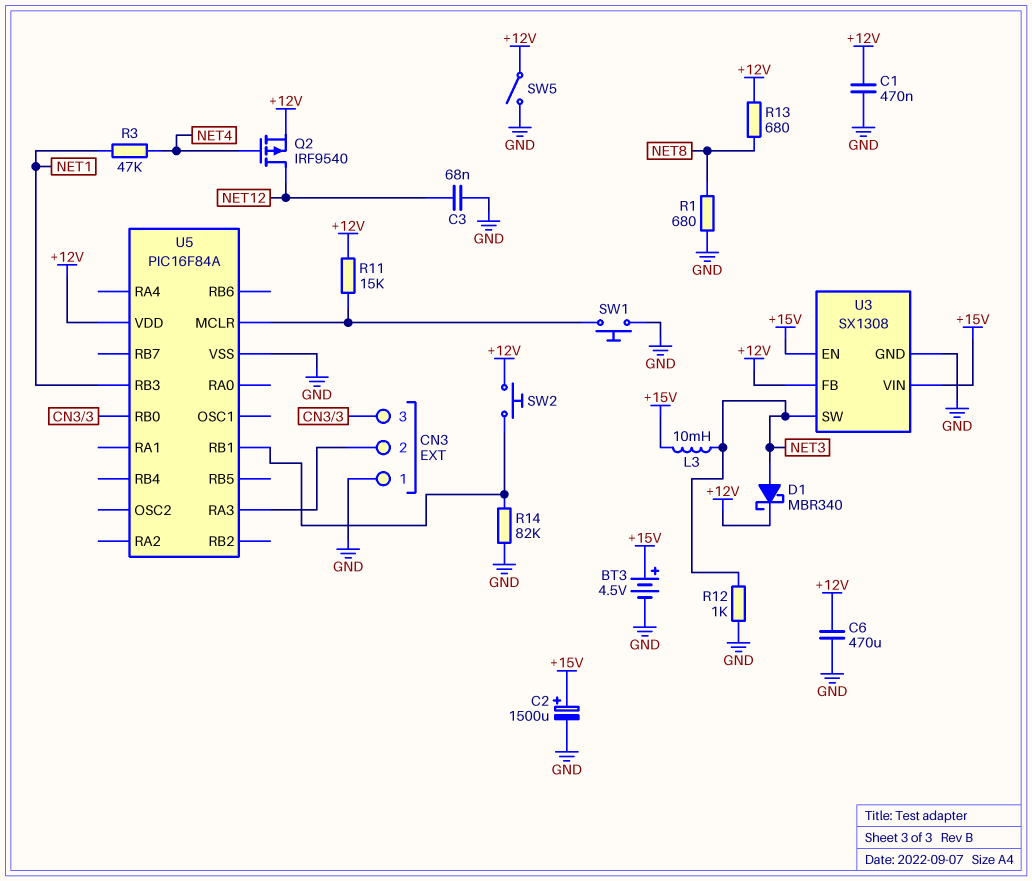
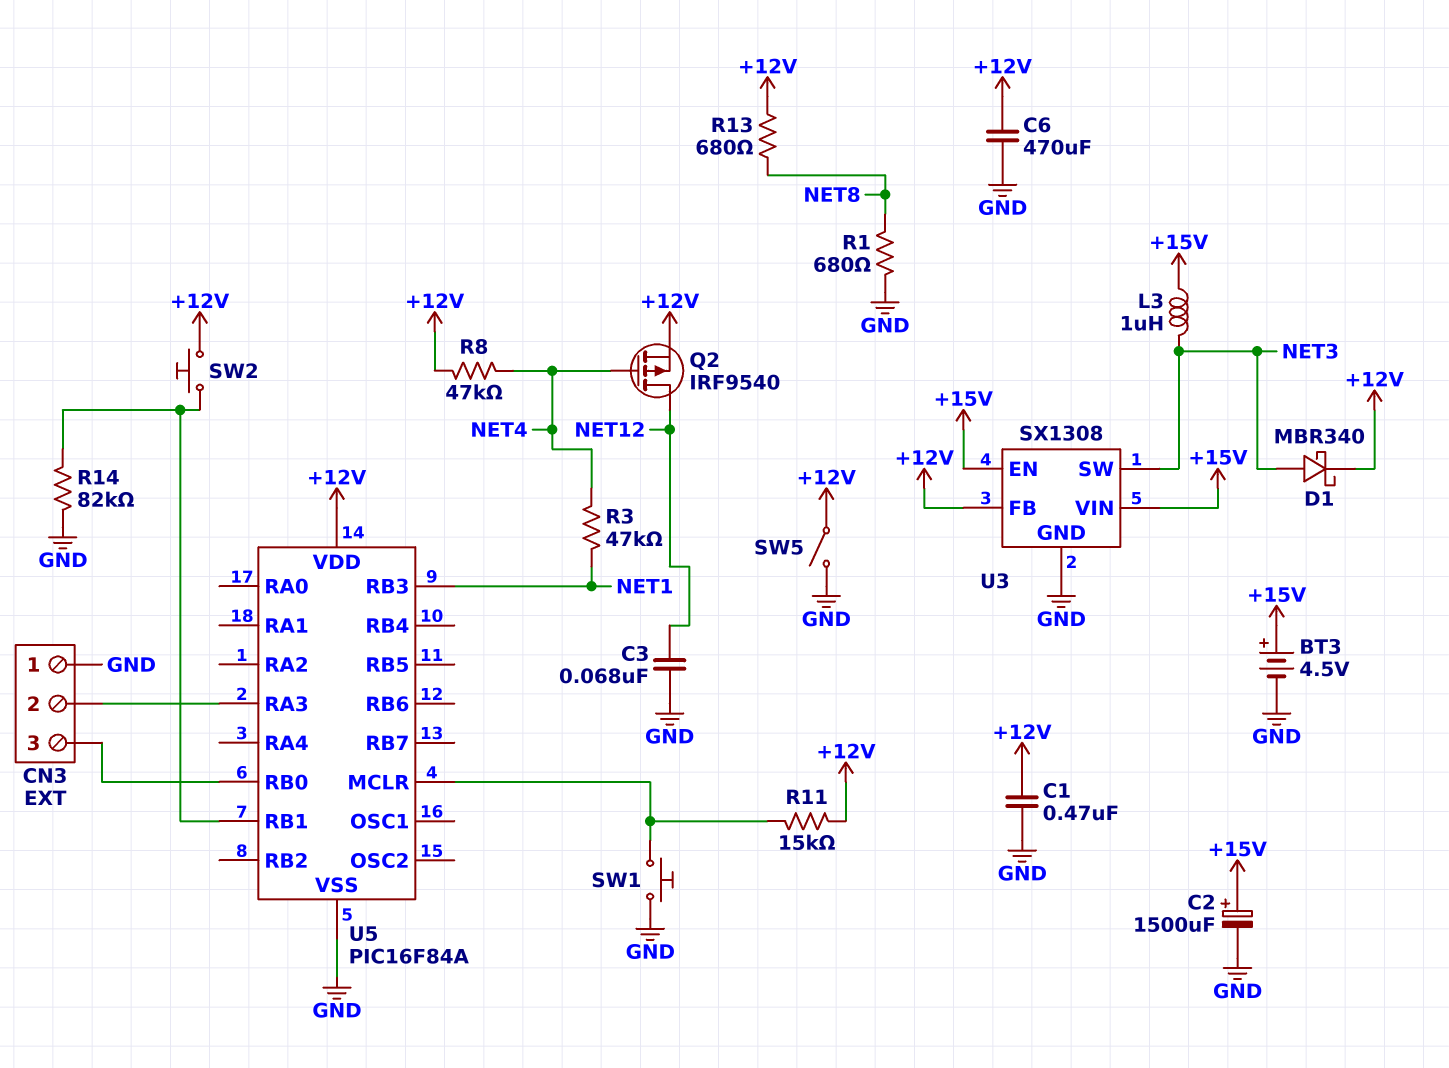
L3: 10mH (+15V, NET3) -> 1uH (+15V, NET3)
R8: none -> 47k (+12V, NET4)
R12: 1k (GND, NET3) -> none

